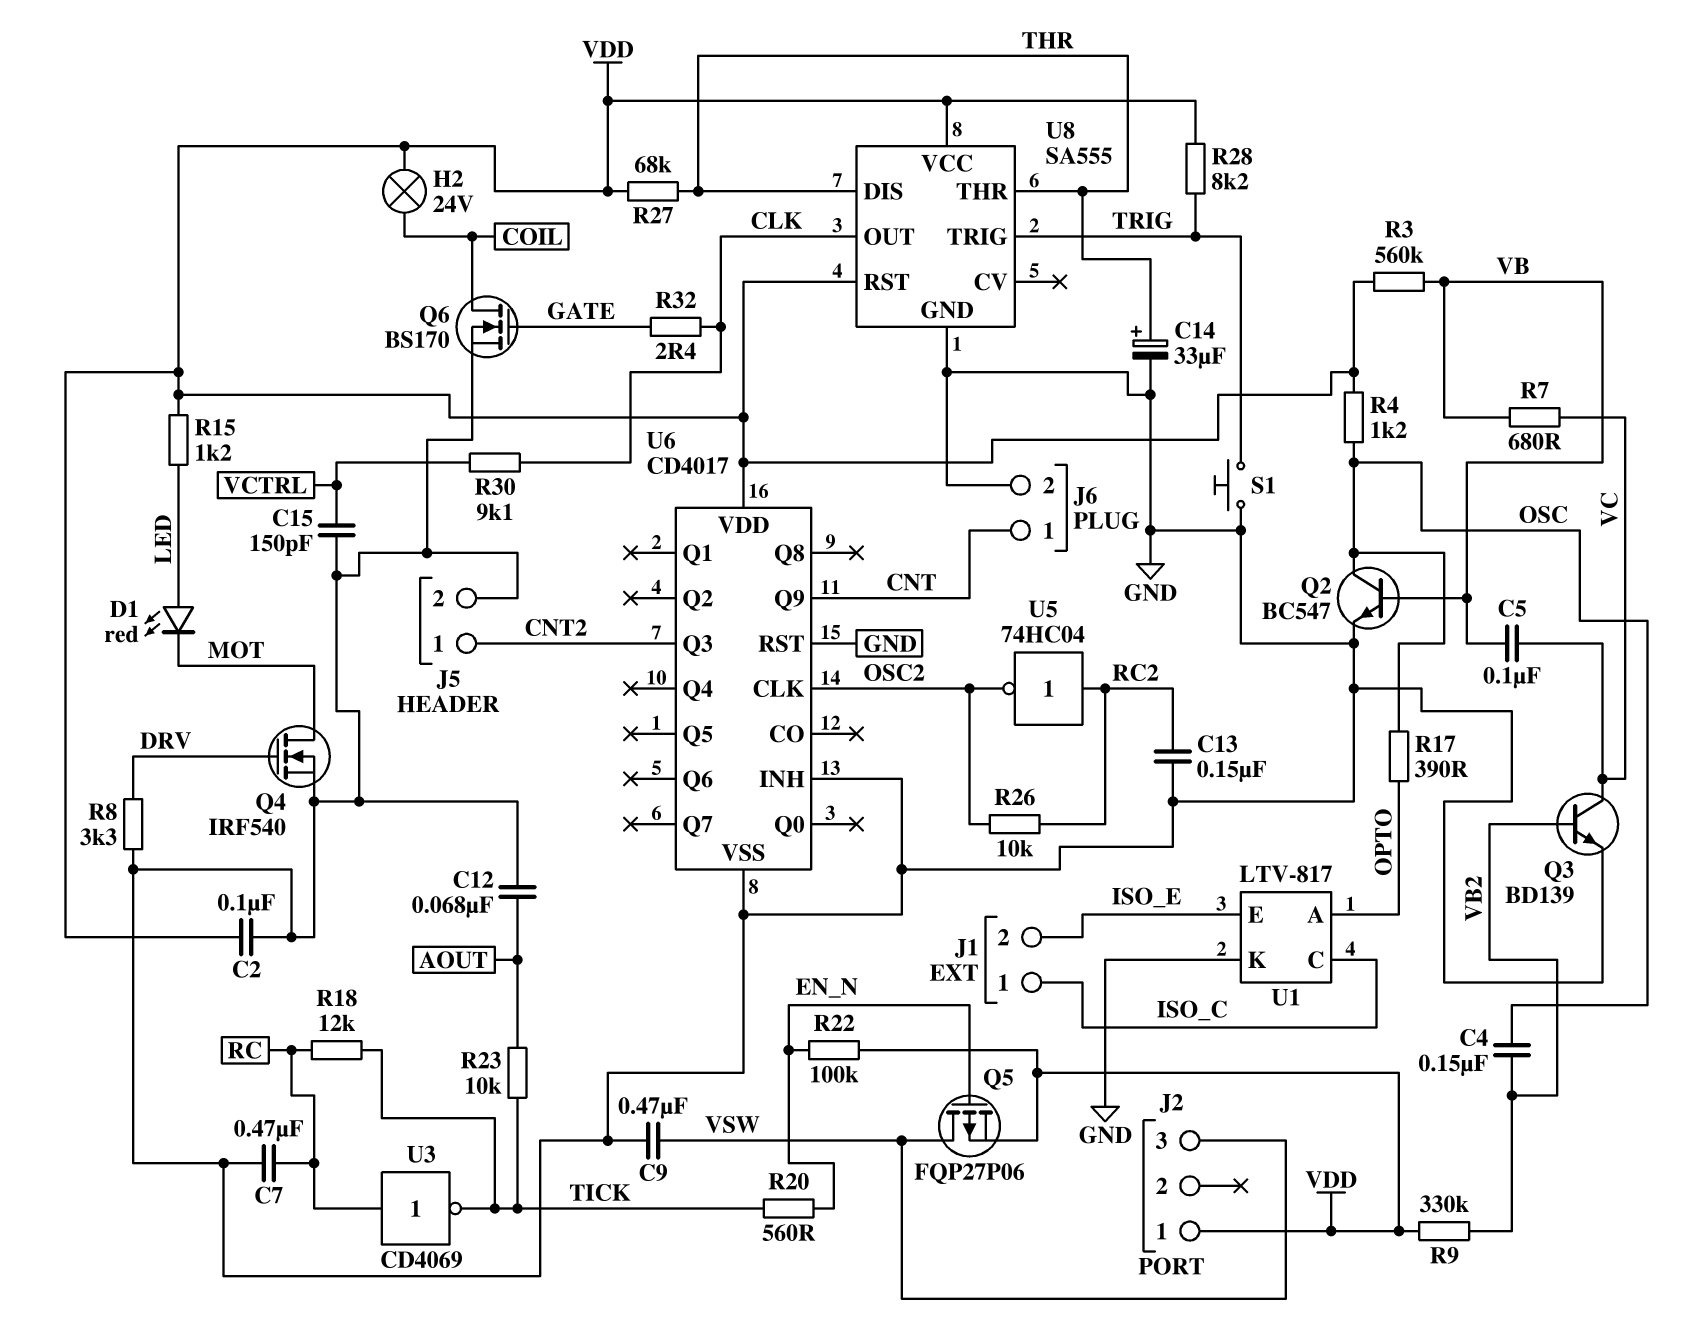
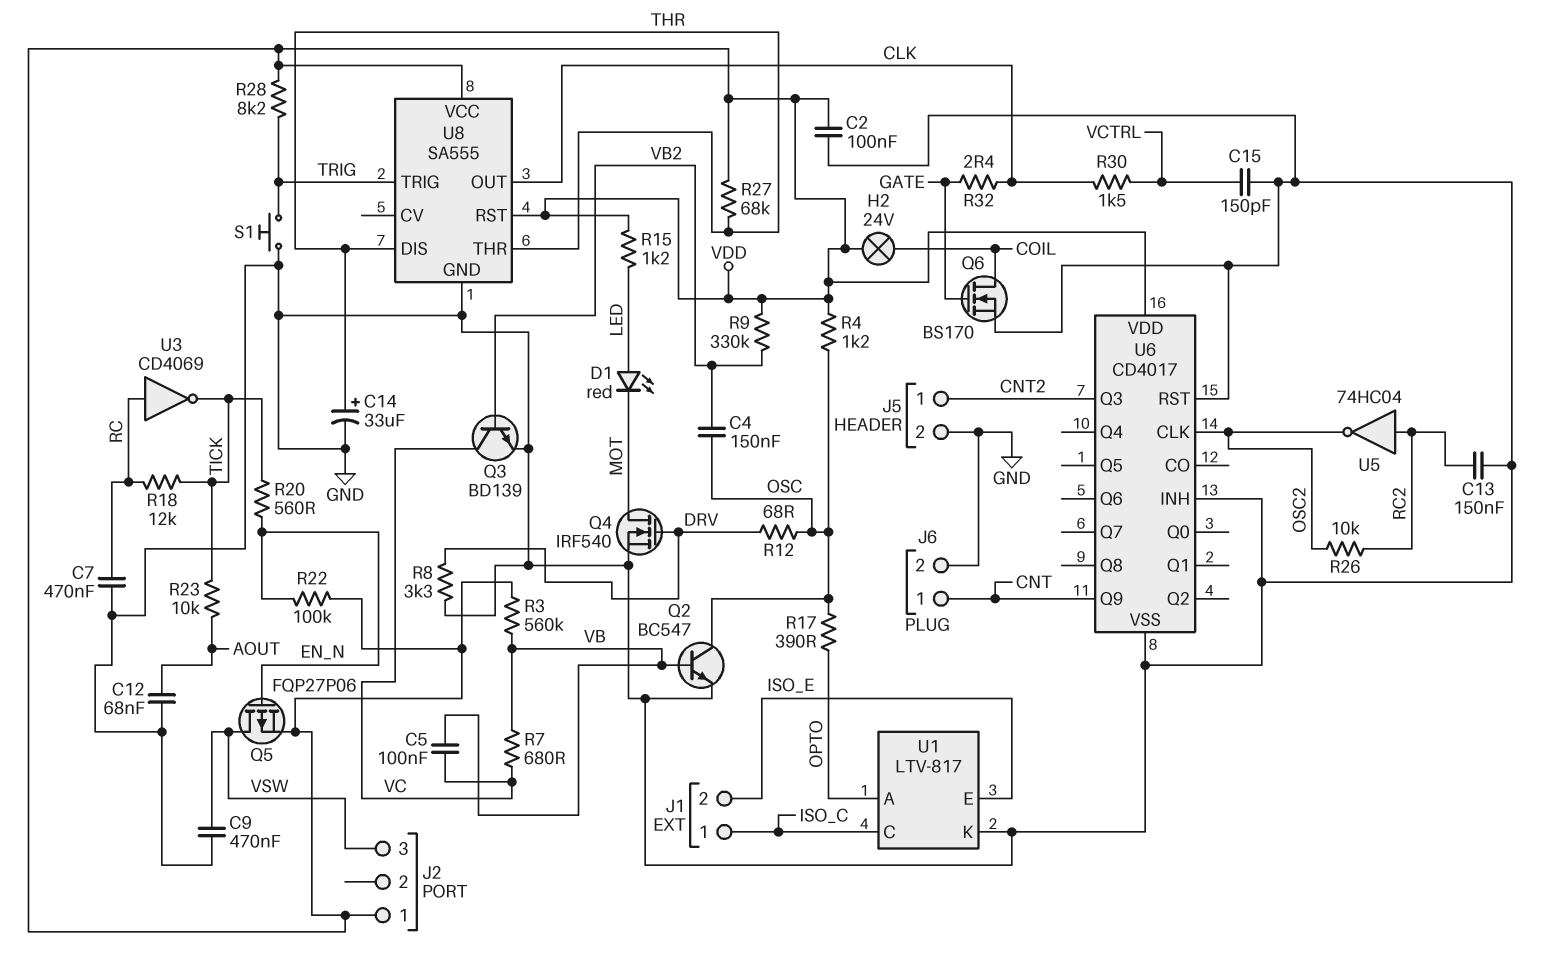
R12: none -> 68 (DRV, OSC)
R30: 9.1k (CLK, VCTRL) -> 1.5k (CLK, VCTRL)

